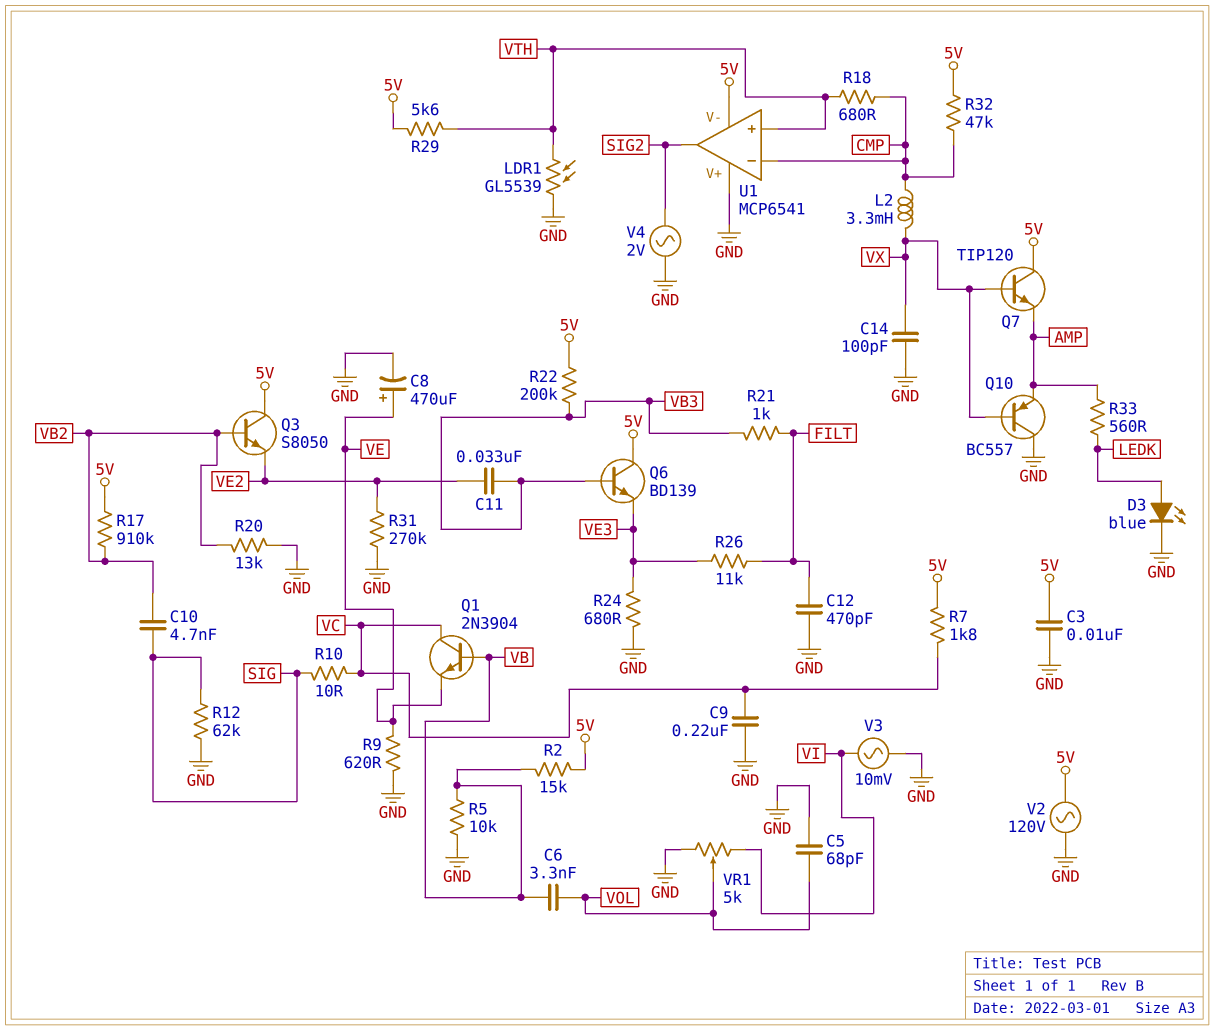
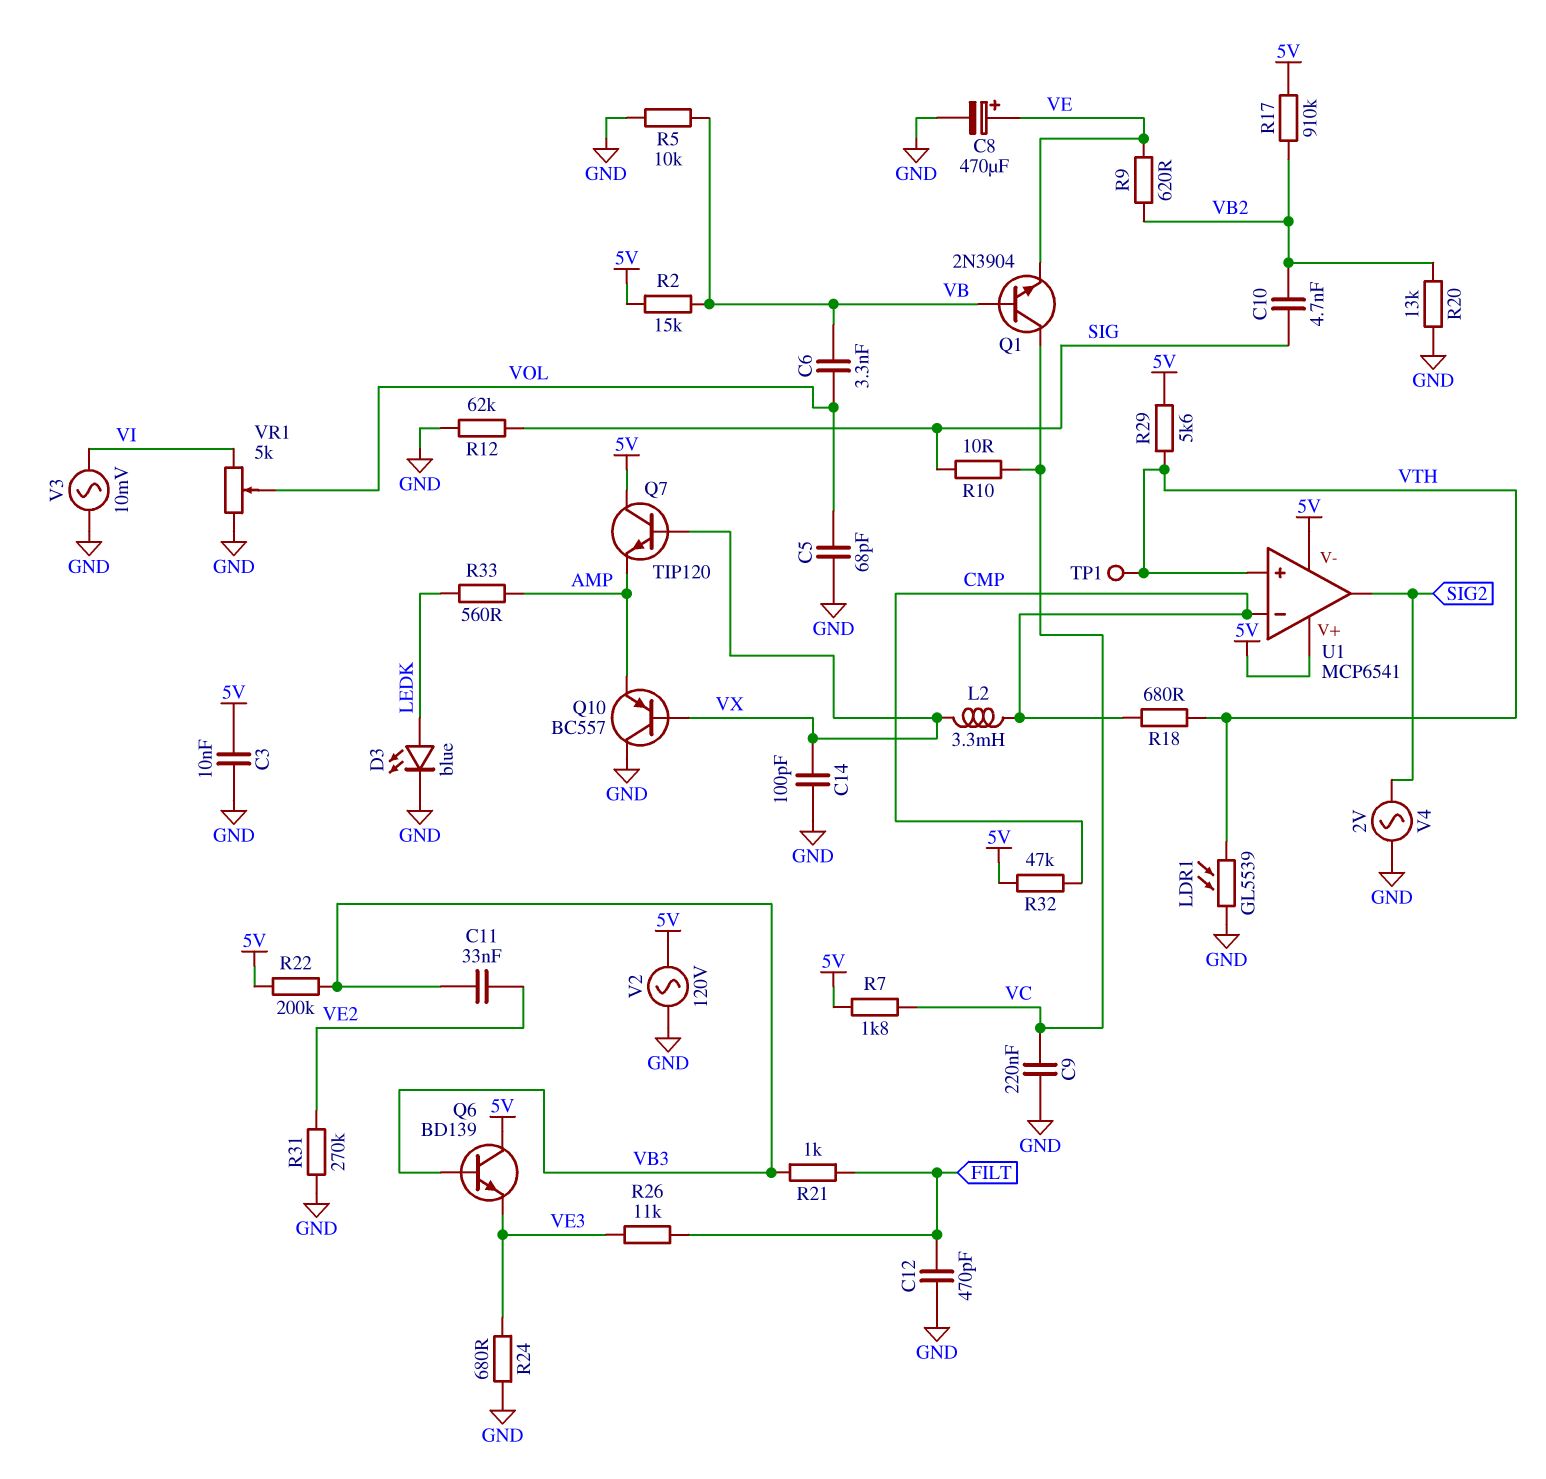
Q3: NPN S8050 (B VB2, C 5V, E VE2) -> none
R9: 620 (GND, VE) -> 620 (VB2, VE)
TP1: none -> test point (VTH)
U1 pin V+: GND -> 5V

